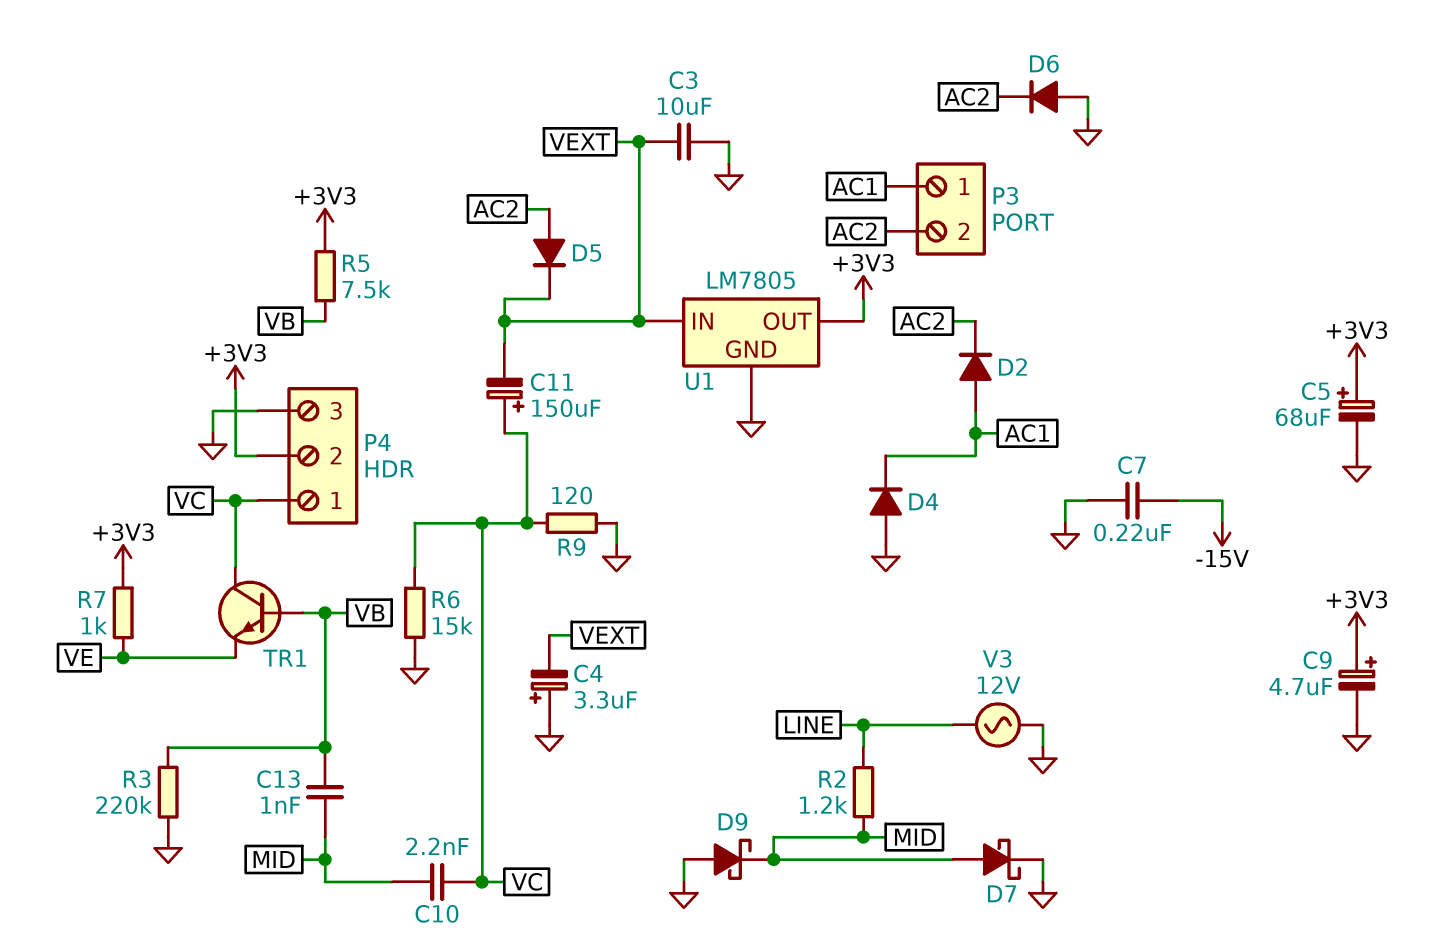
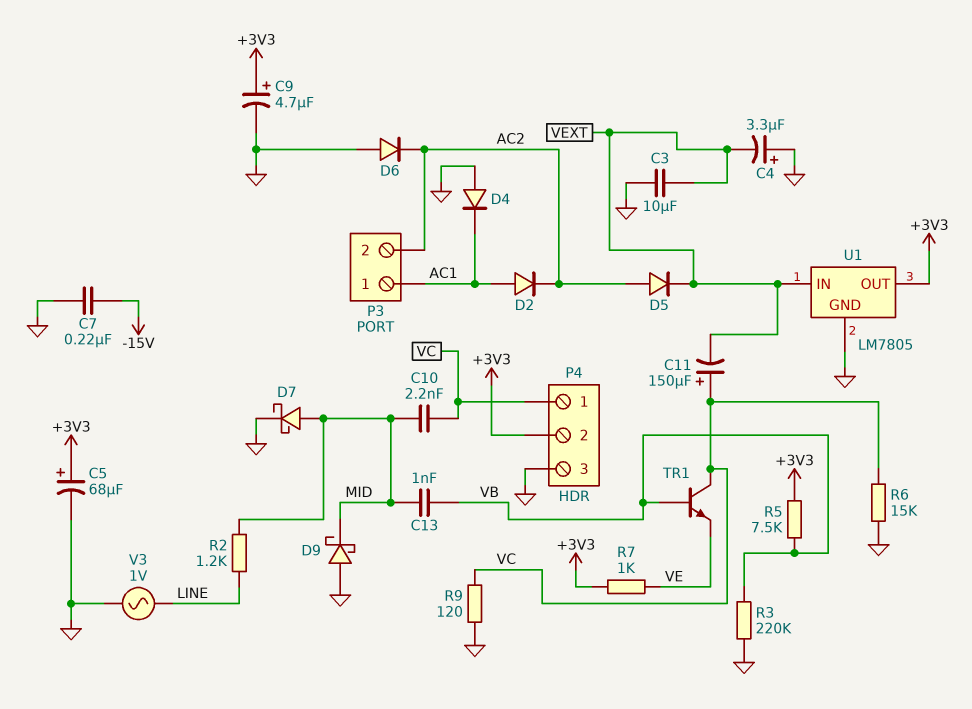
V3: AC 12V (GND, LINE) -> AC 1V (GND, LINE)

